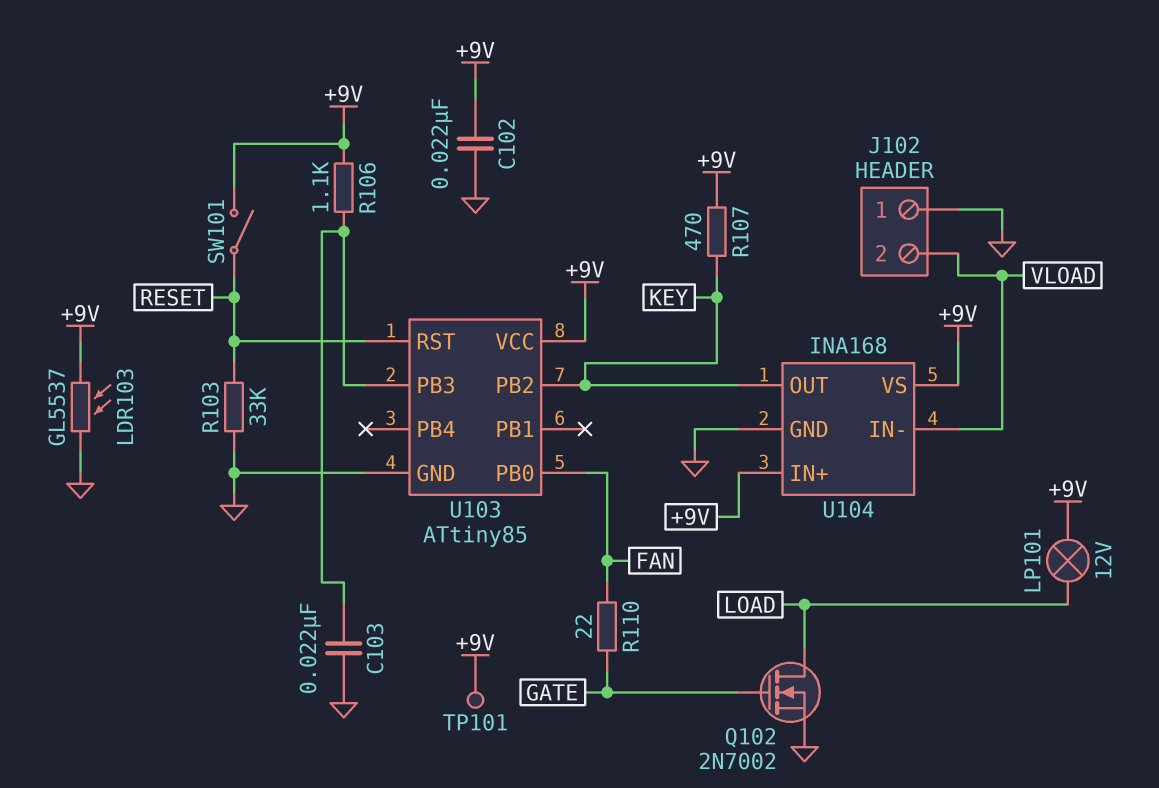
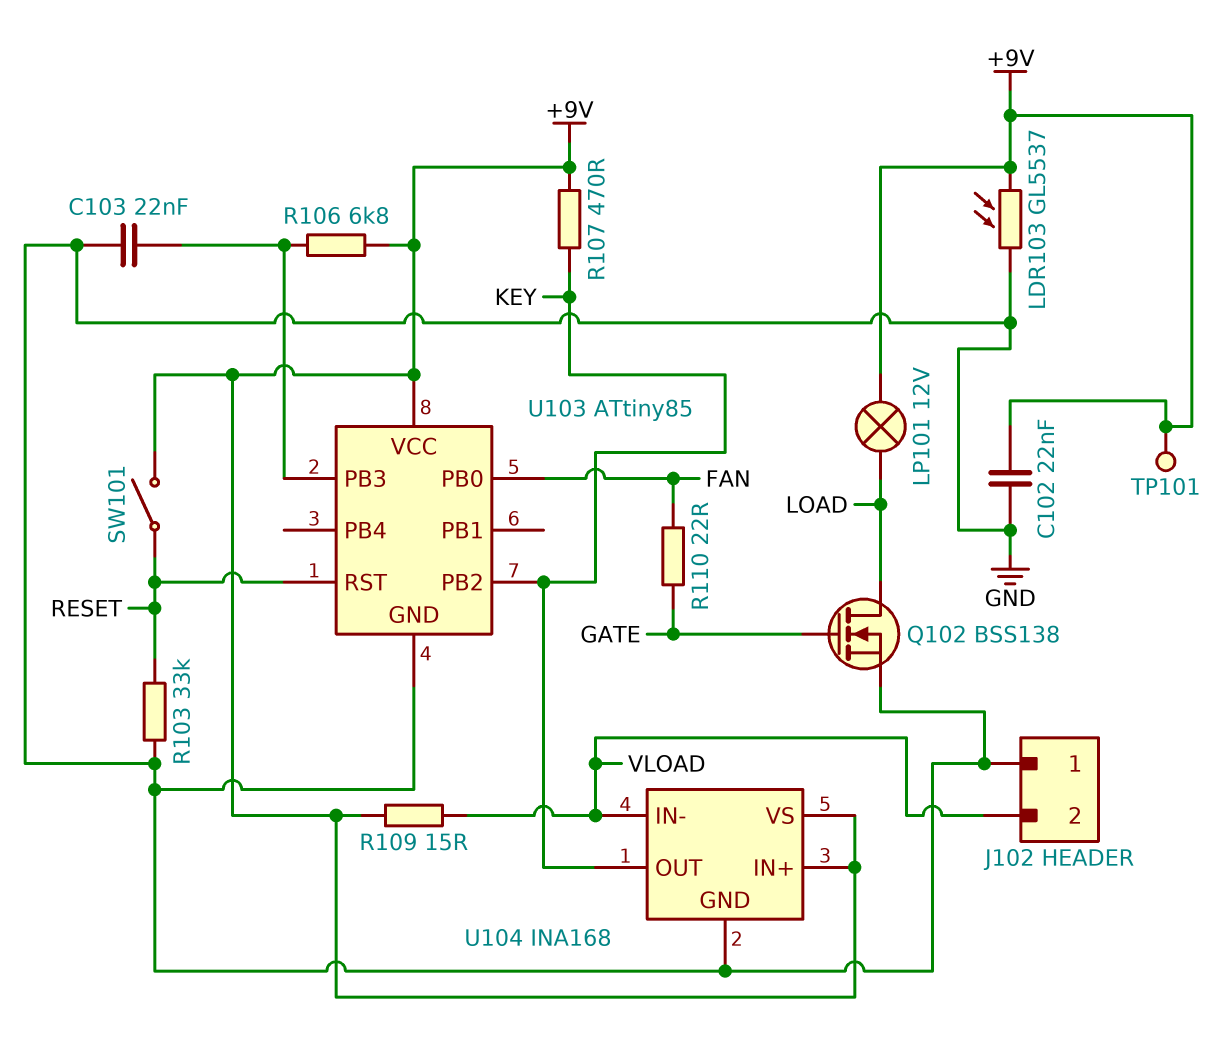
Q102: NMOS 2N7002 (G GATE, D LOAD, S GND) -> NMOS BSS138 (G GATE, D LOAD, S GND)
R106: 1.1k (+9V, U103/PB3) -> 6.8k (+9V, U103/PB3)
R109: none -> 15 (+9V, VLOAD)

